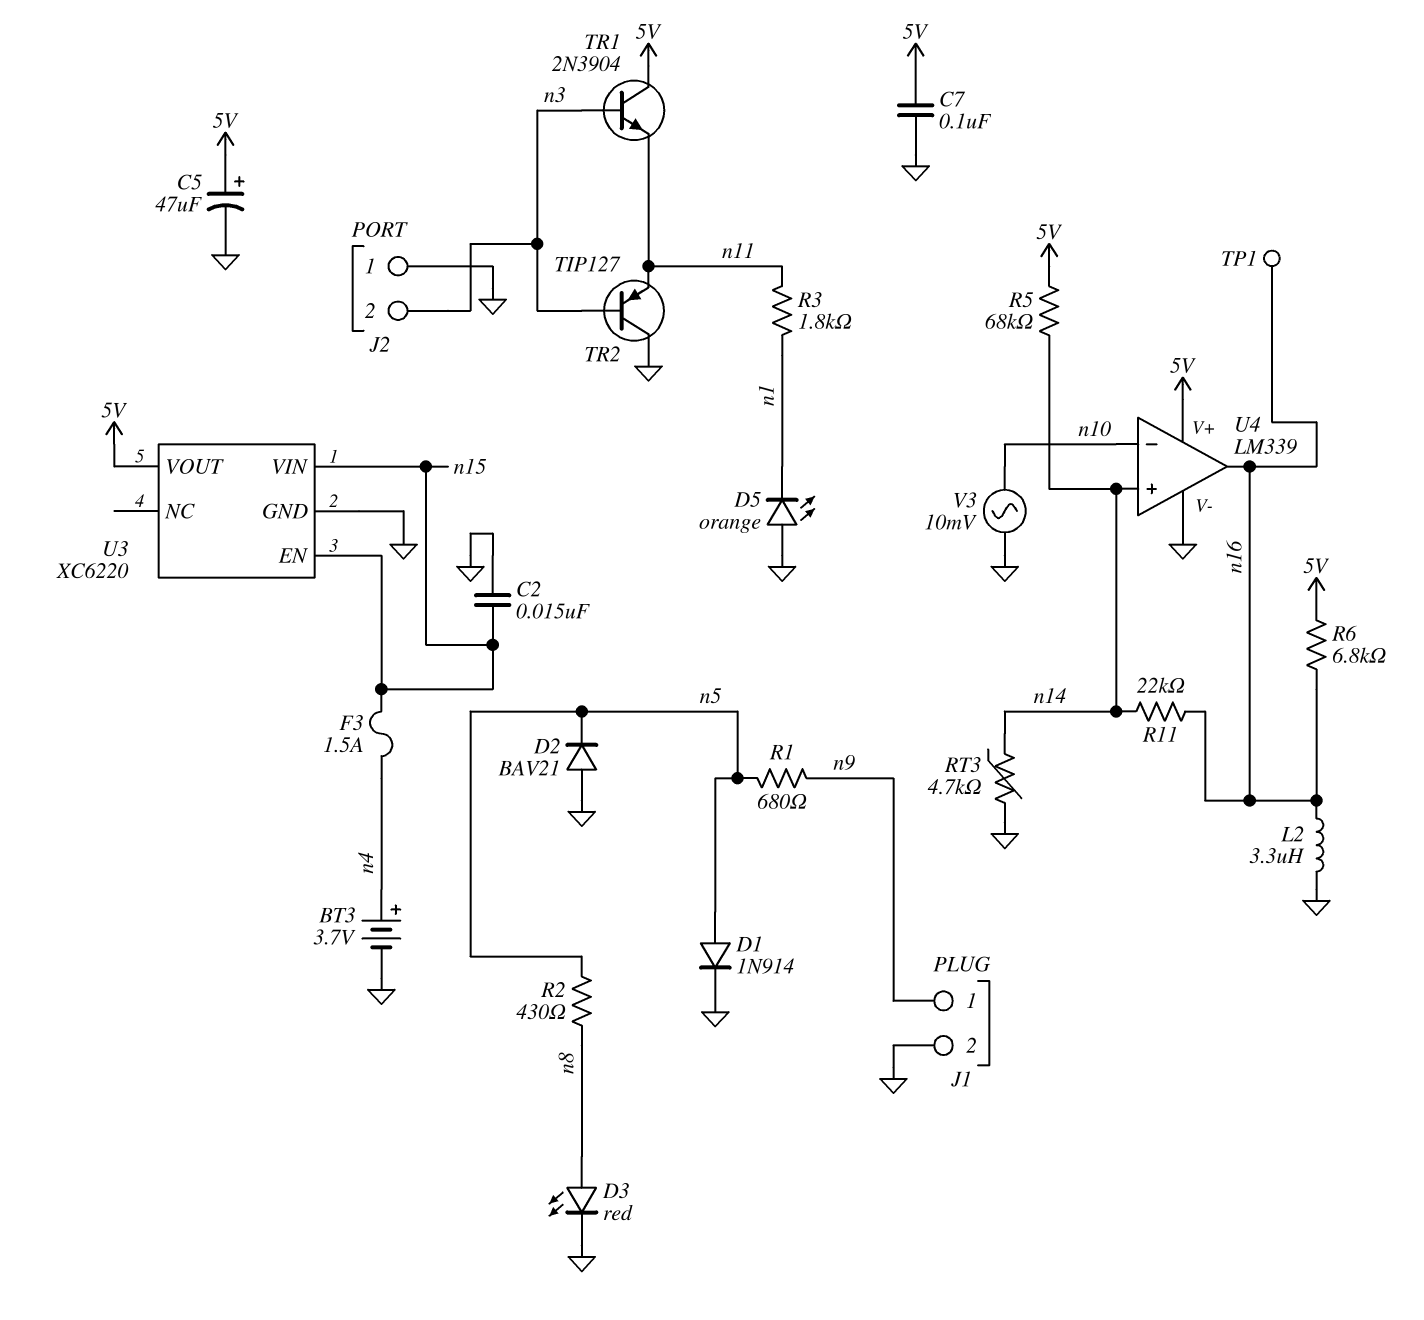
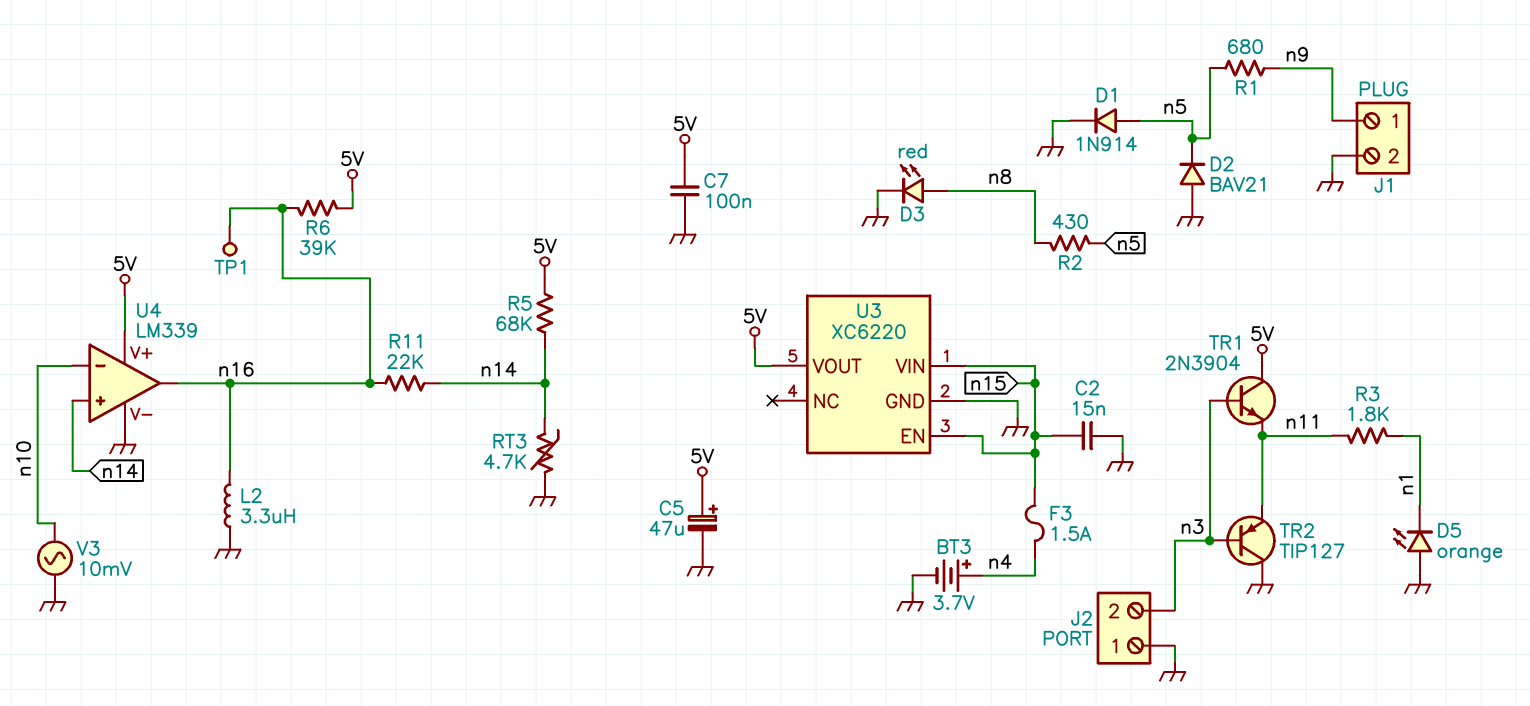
R6: 6.8k (5V, n16) -> 39k (5V, n16)

